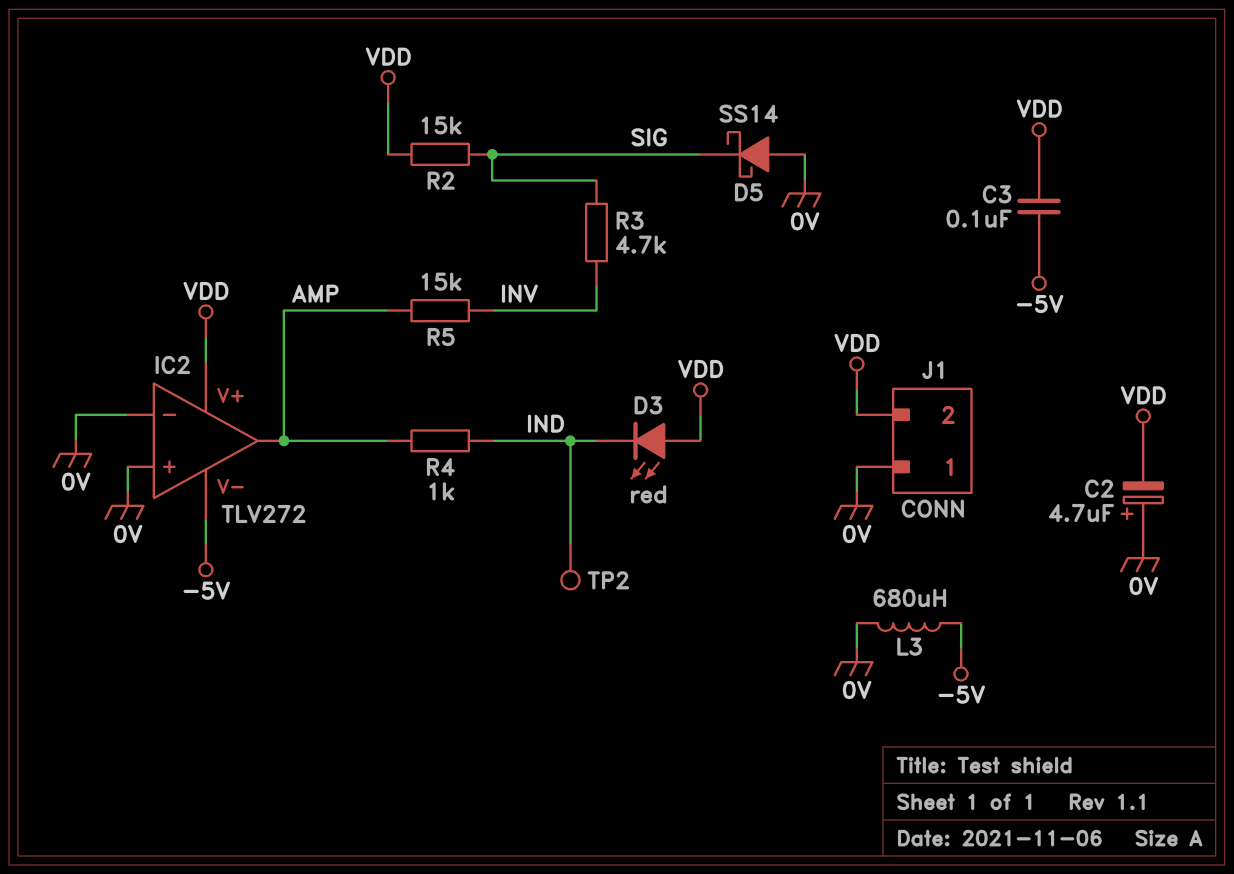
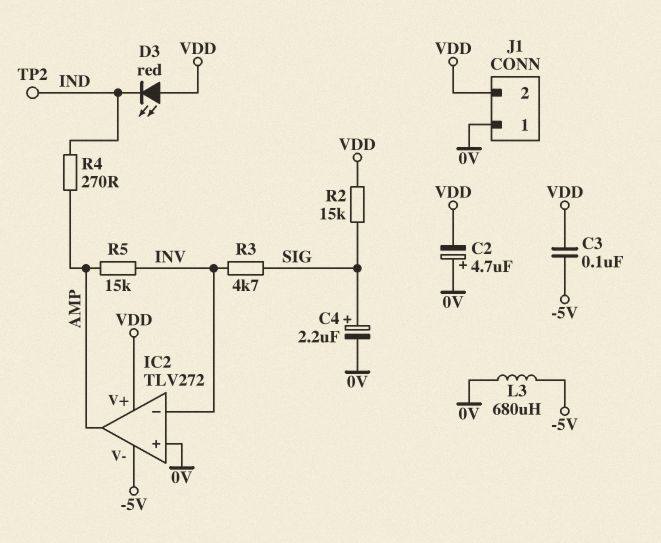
C4: none -> 2.2uF (plus SIG, minus 0V)
D5: schottky SS14 (A 0V, K SIG) -> none
IC2 pin in-: 0V -> INV
R4: 1k (AMP, IND) -> 270 (AMP, IND)

